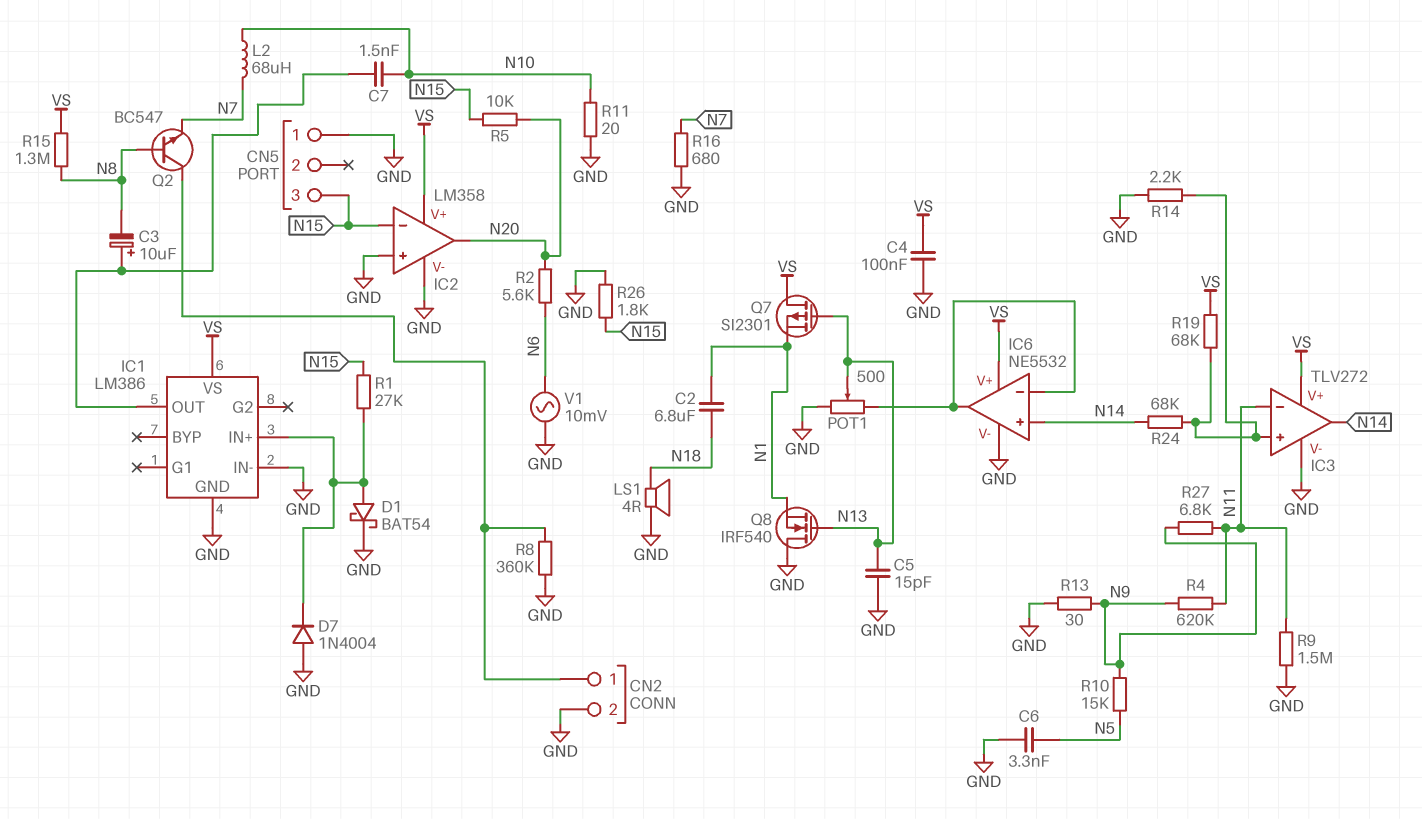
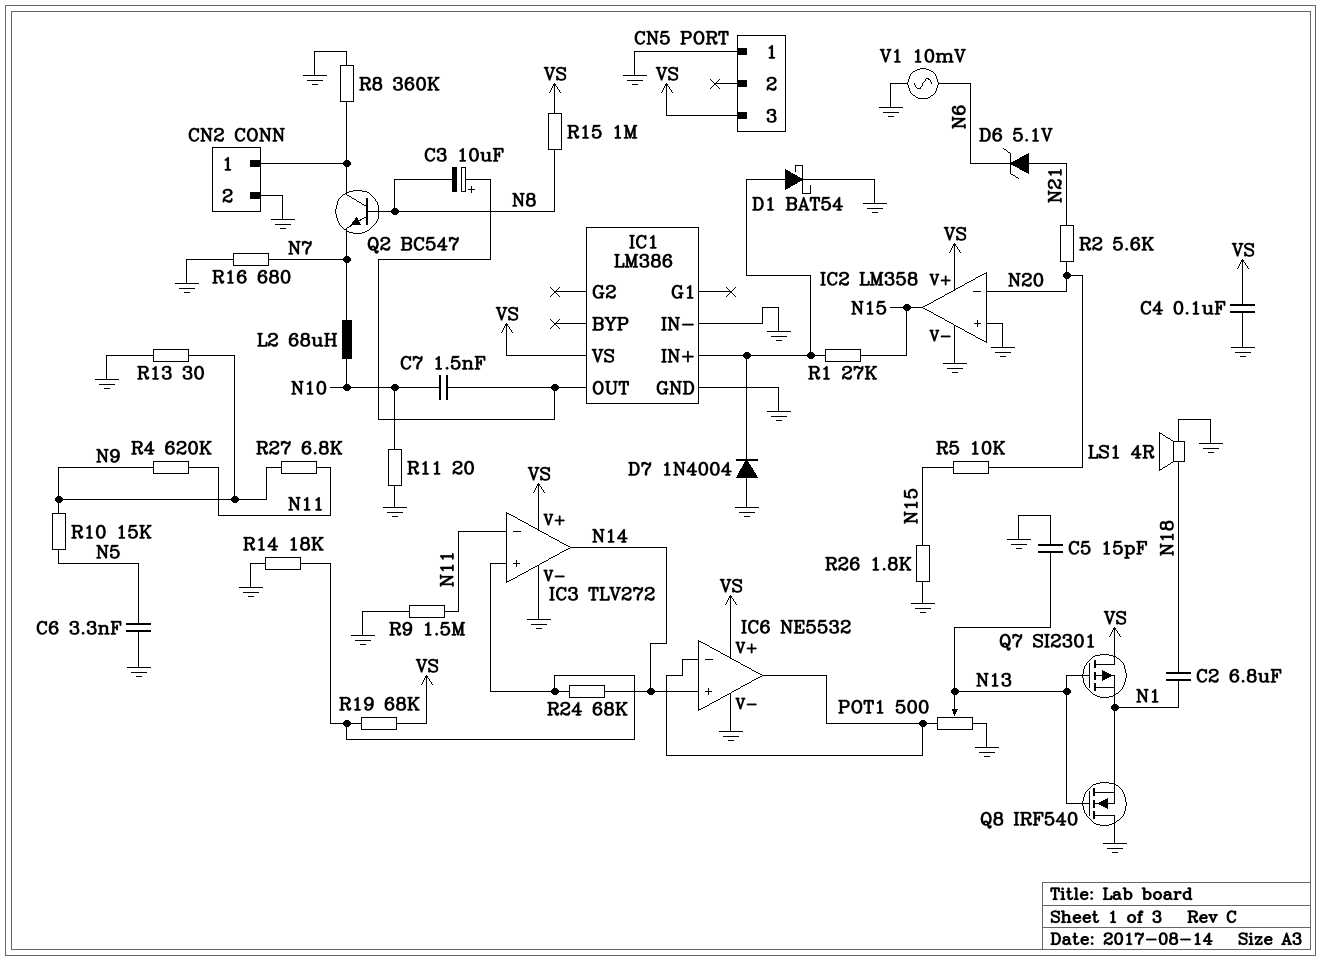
CN5 pin 3: N15 -> VS
D6: none -> zener 5.1V (A N21, K N6)
IC2 pin in-: N15 -> N20
IC2 pin out: N20 -> N15
R2: 5.6k (N6, N20) -> 5.6k (N20, N21)
R14: 2.2k (GND, IC3/in+) -> 18k (GND, IC3/in+)
R15: 1.3M (N8, VS) -> 1M (N8, VS)

